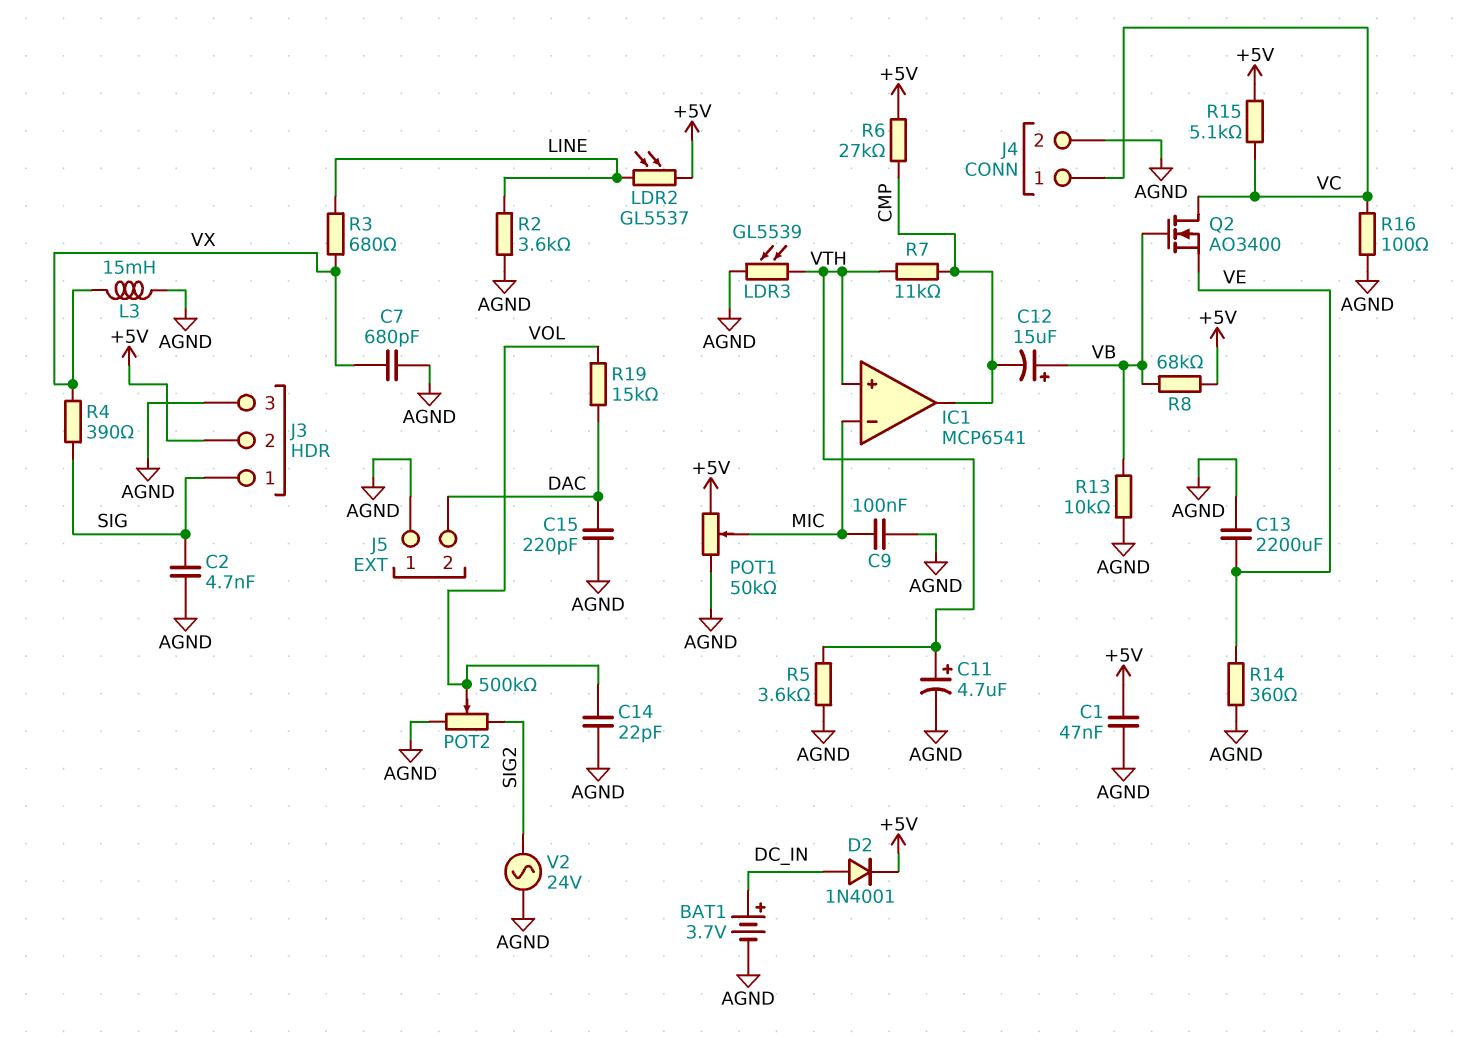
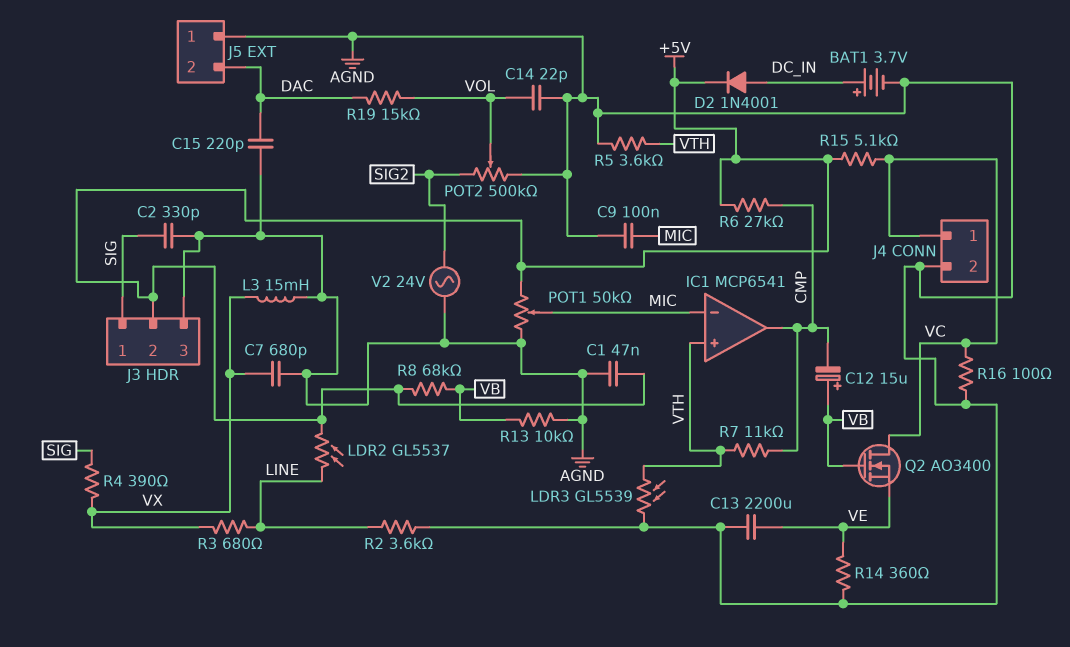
C2: 4.7nF (AGND, SIG) -> 330pF (AGND, SIG)
C11: 4.7uF (plus VTH, minus AGND) -> none

